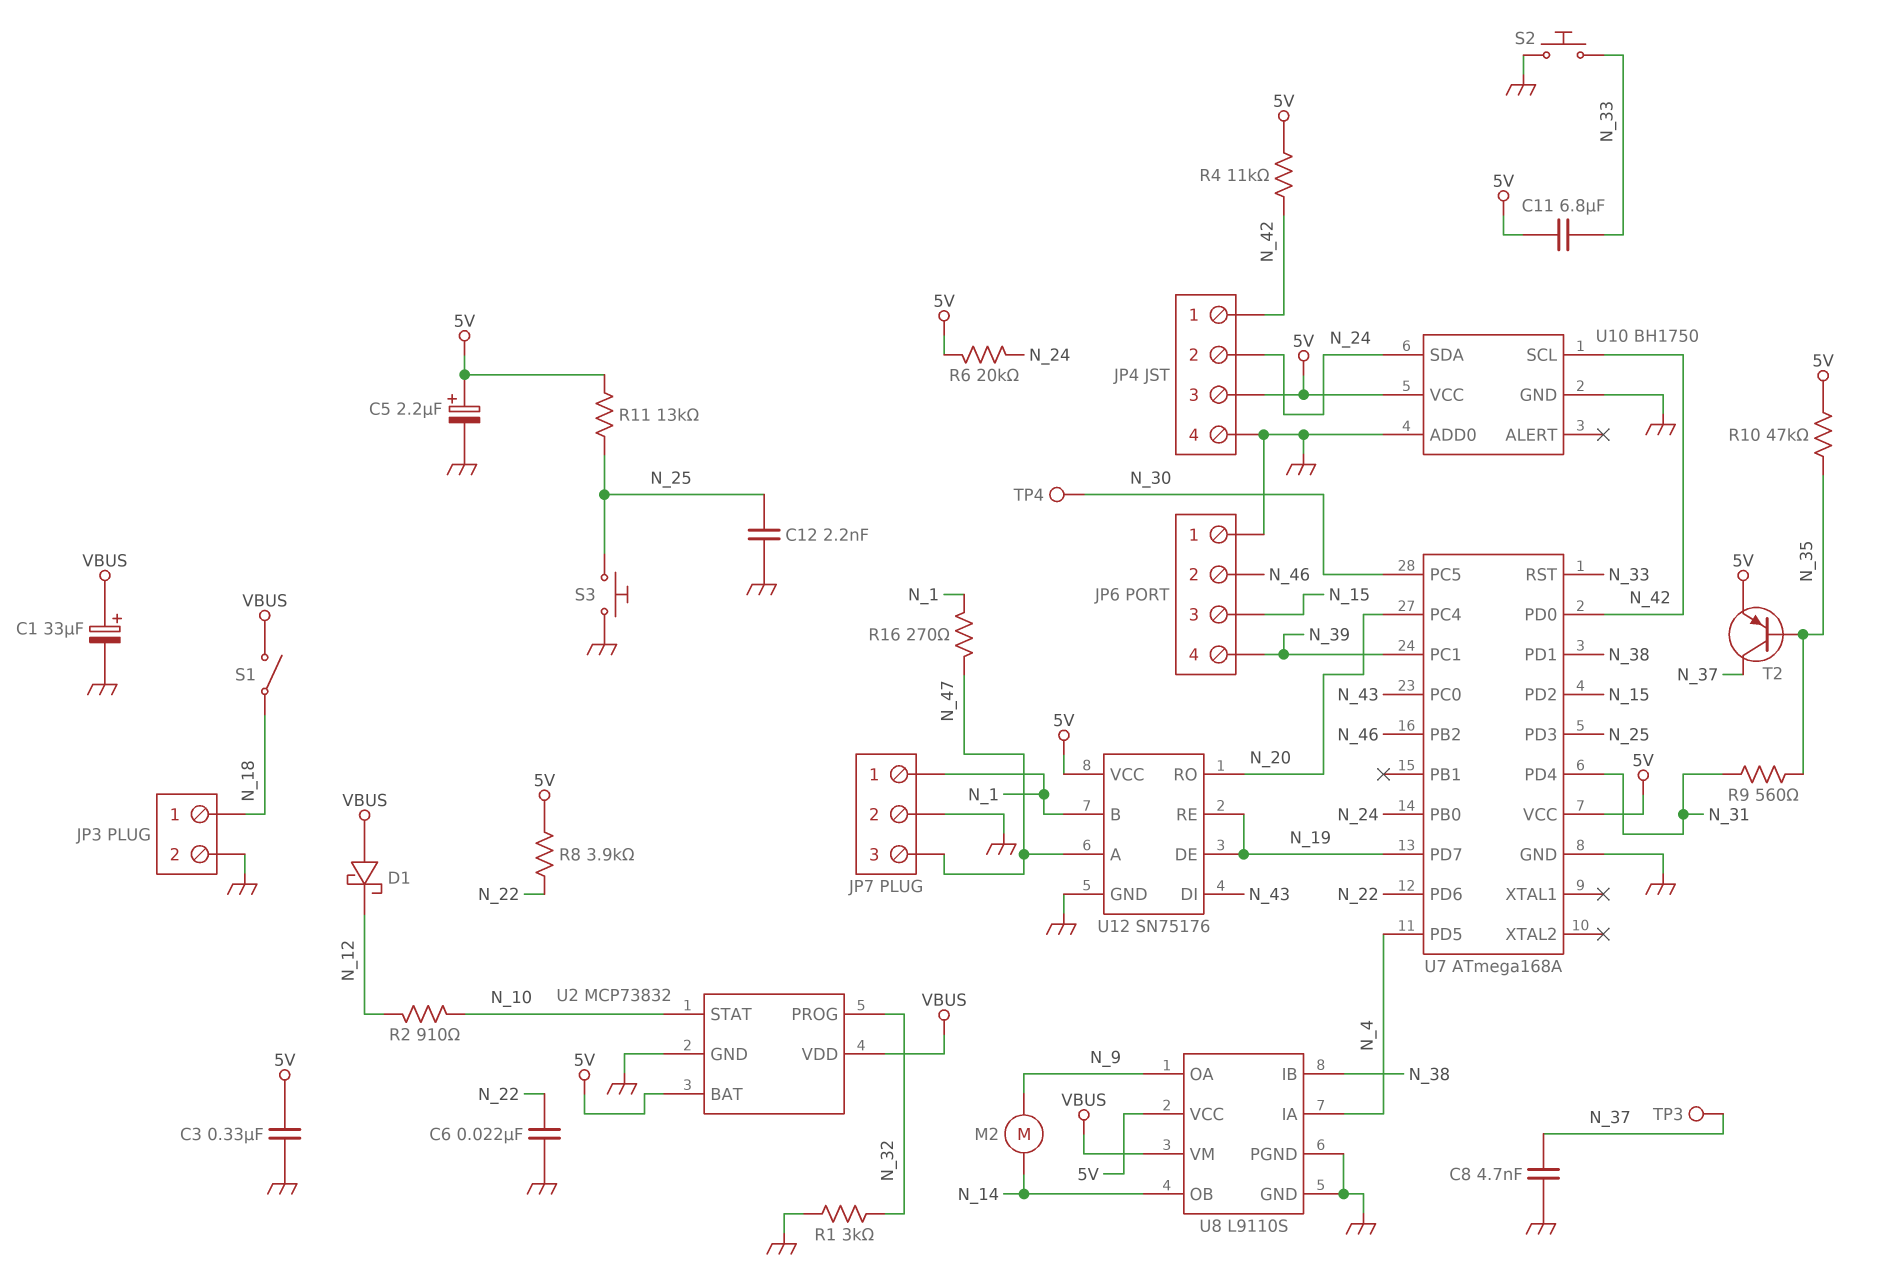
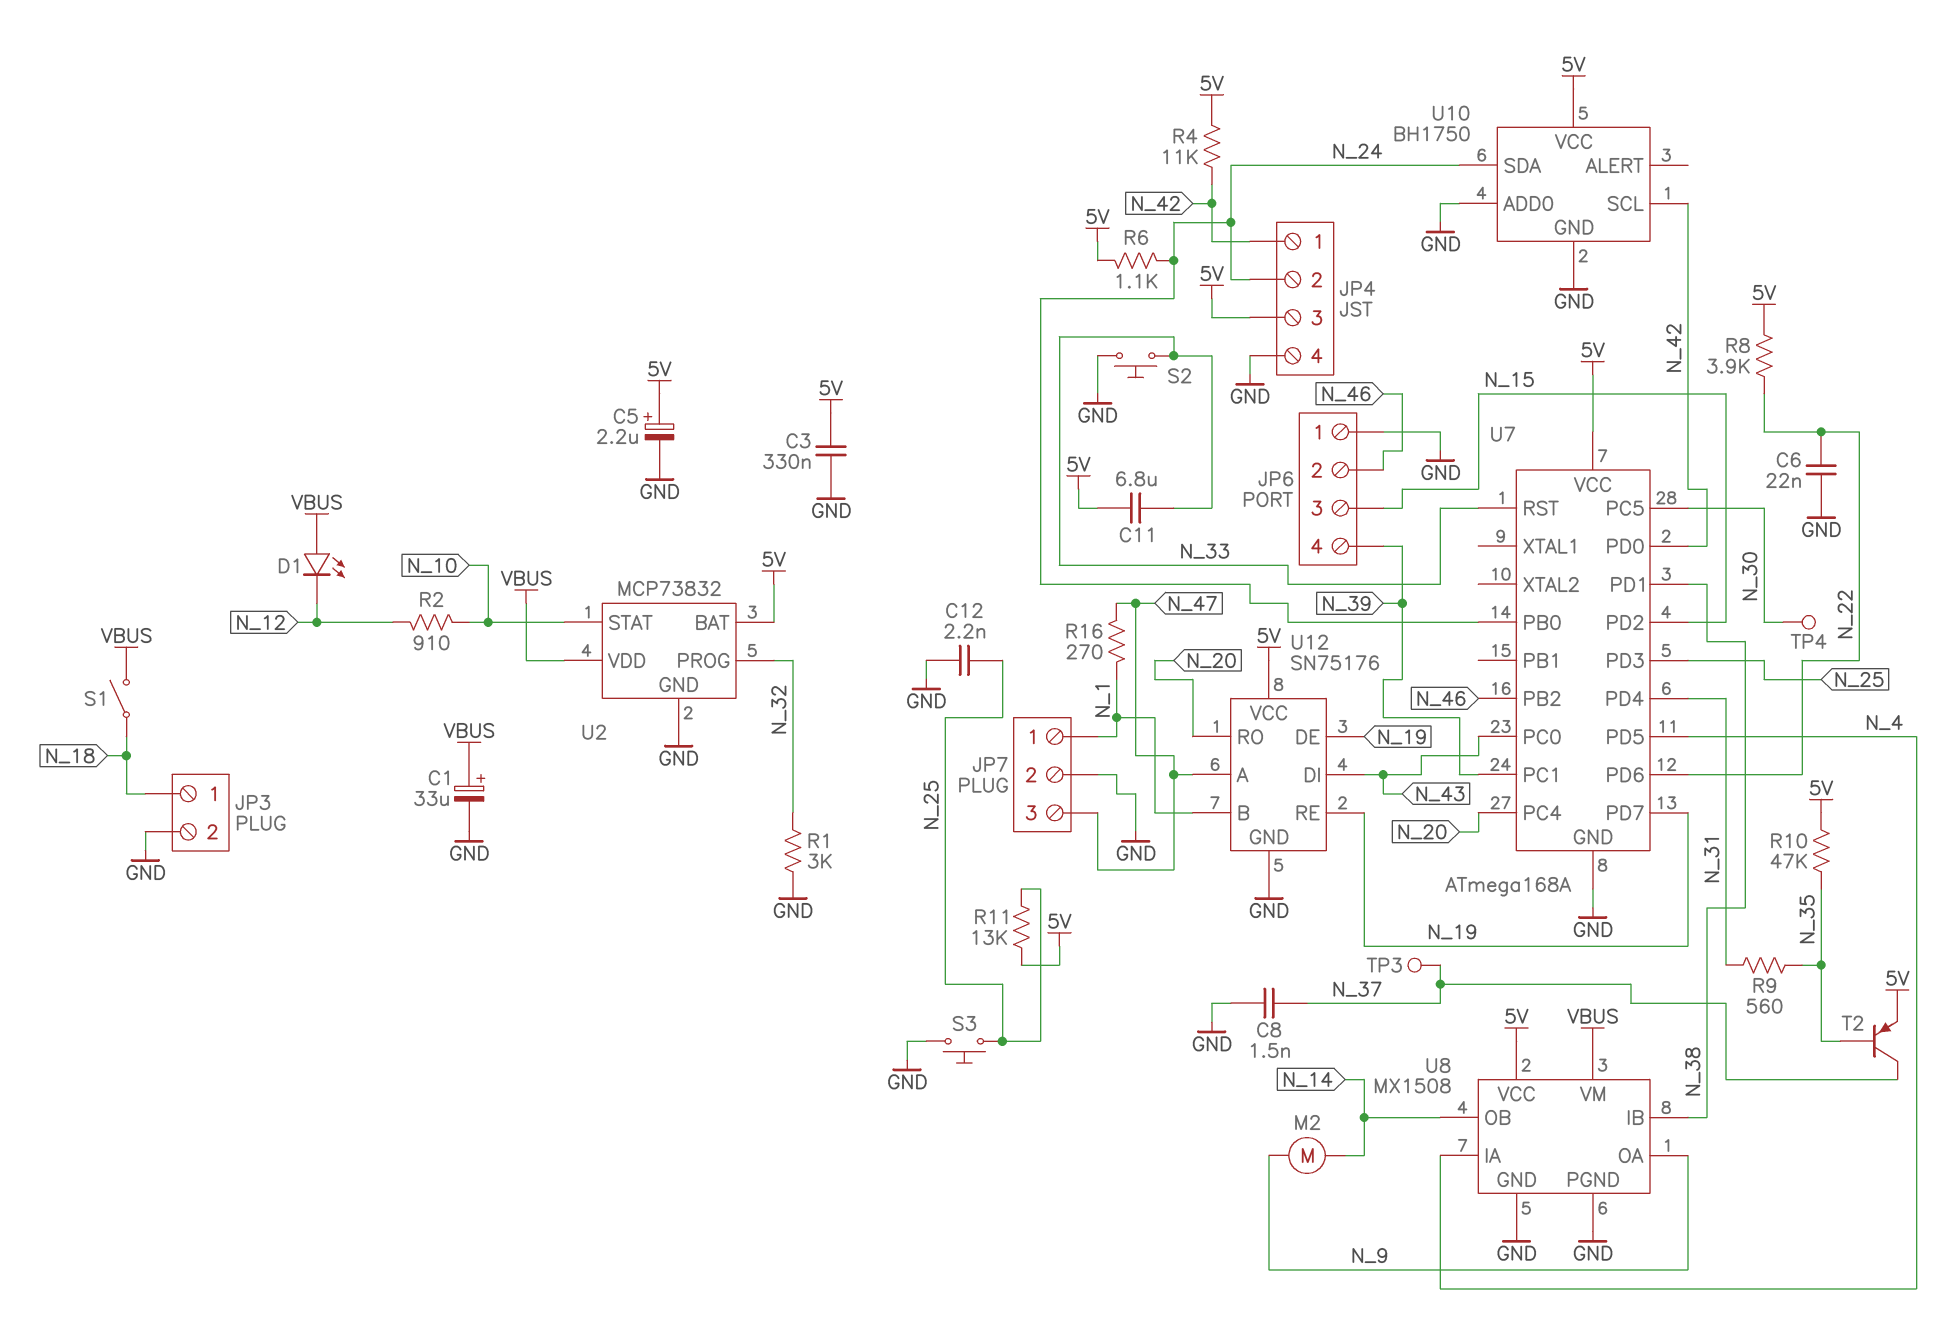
C8: 4.7nF (GND, N_37) -> 1.5nF (GND, N_37)
D1: schottky (A VBUS, K N_12) -> LED (A VBUS, K N_12)
R6: 20k (5V, N_24) -> 1.1k (5V, N_24)
U8: L9110S -> MX1508

